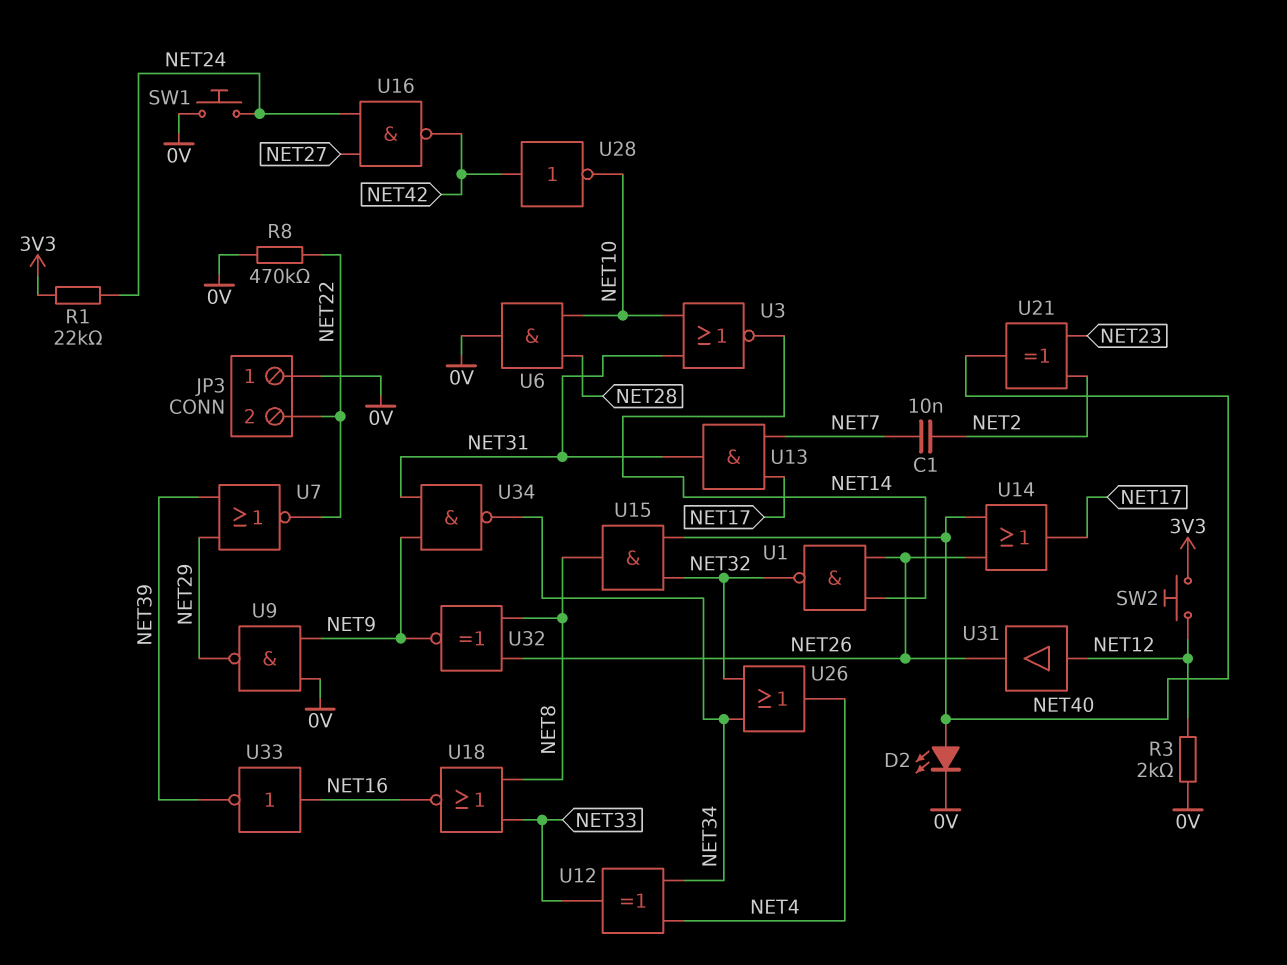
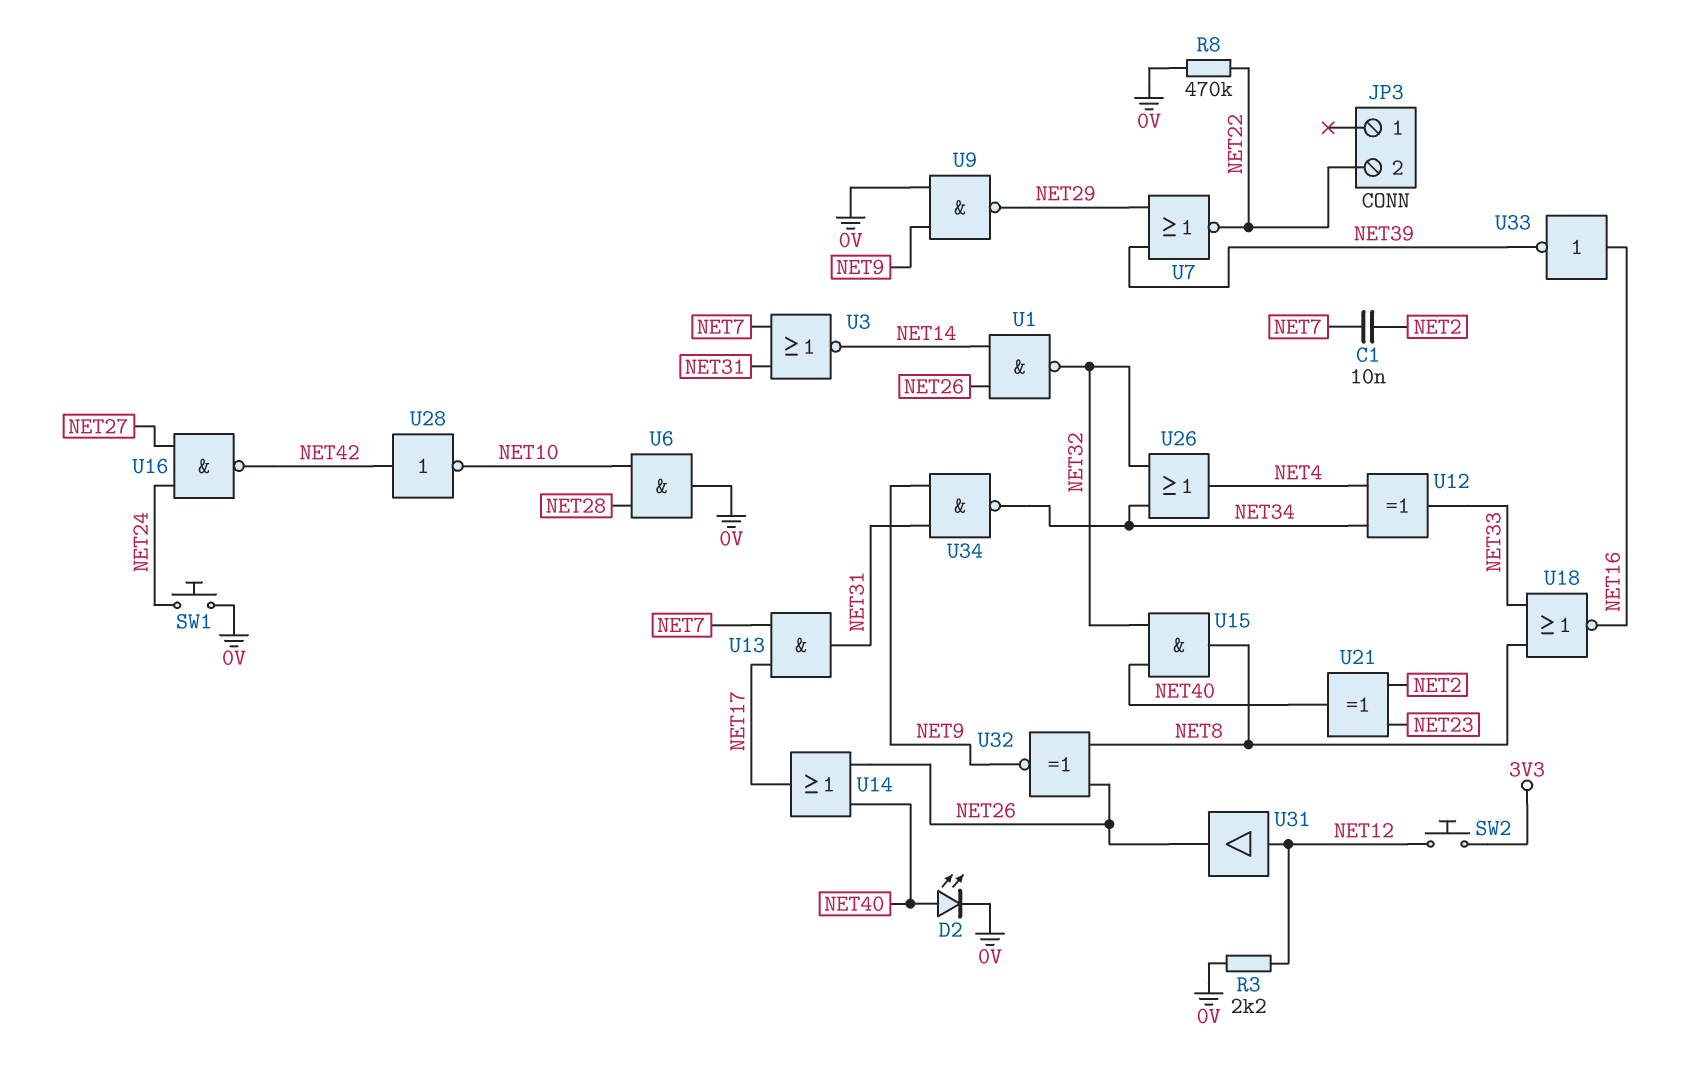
JP3 pin 1: 0V -> none
R1: 22k (3V3, NET24) -> none
R3: 2k (0V, NET12) -> 2.2k (0V, NET12)
U3: NOR (in NET10, in NET31, out NET14) -> NOR (in NET7, in NET31, out NET14)

